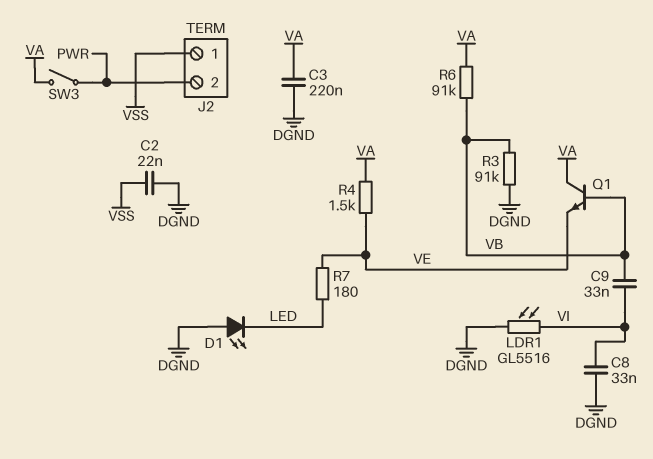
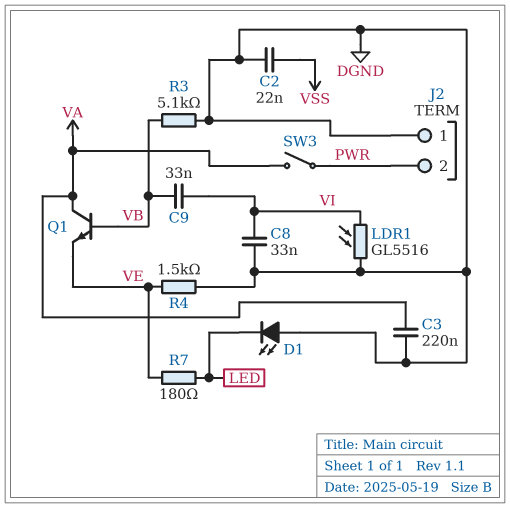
J2 pin 1: VSS -> DGND
R3: 91k (DGND, VB) -> 5.1k (DGND, VB)
R4: 1.5k (VA, VE) -> 1.5k (DGND, VE)
R6: 91k (VA, VB) -> none

